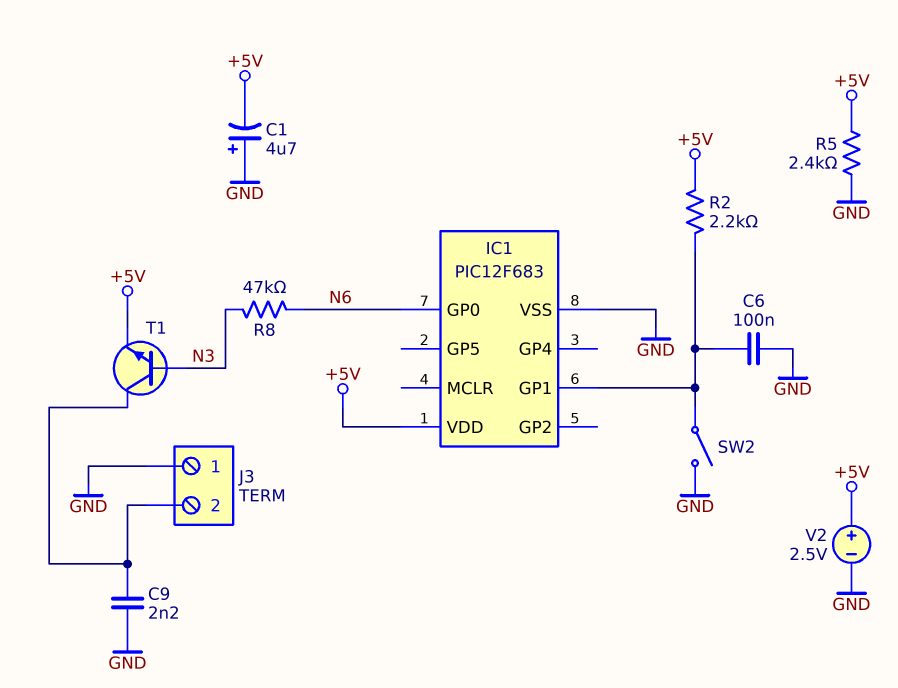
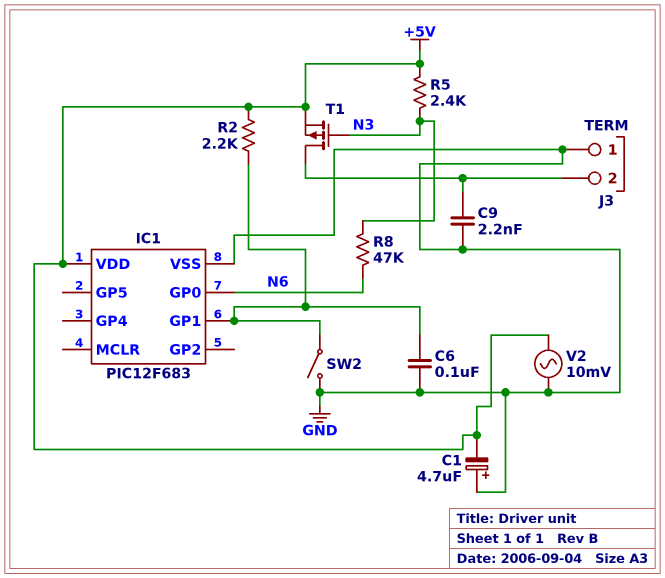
R5: 2.4k (+5V, GND) -> 2.4k (+5V, N3)
T1: NPN (B N3, C J3/2, E +5V) -> PMOS (G N3, D J3/2, S +5V)
V2: 2.5V (plus +5V, minus GND) -> AC 10mV (+5V, GND)

